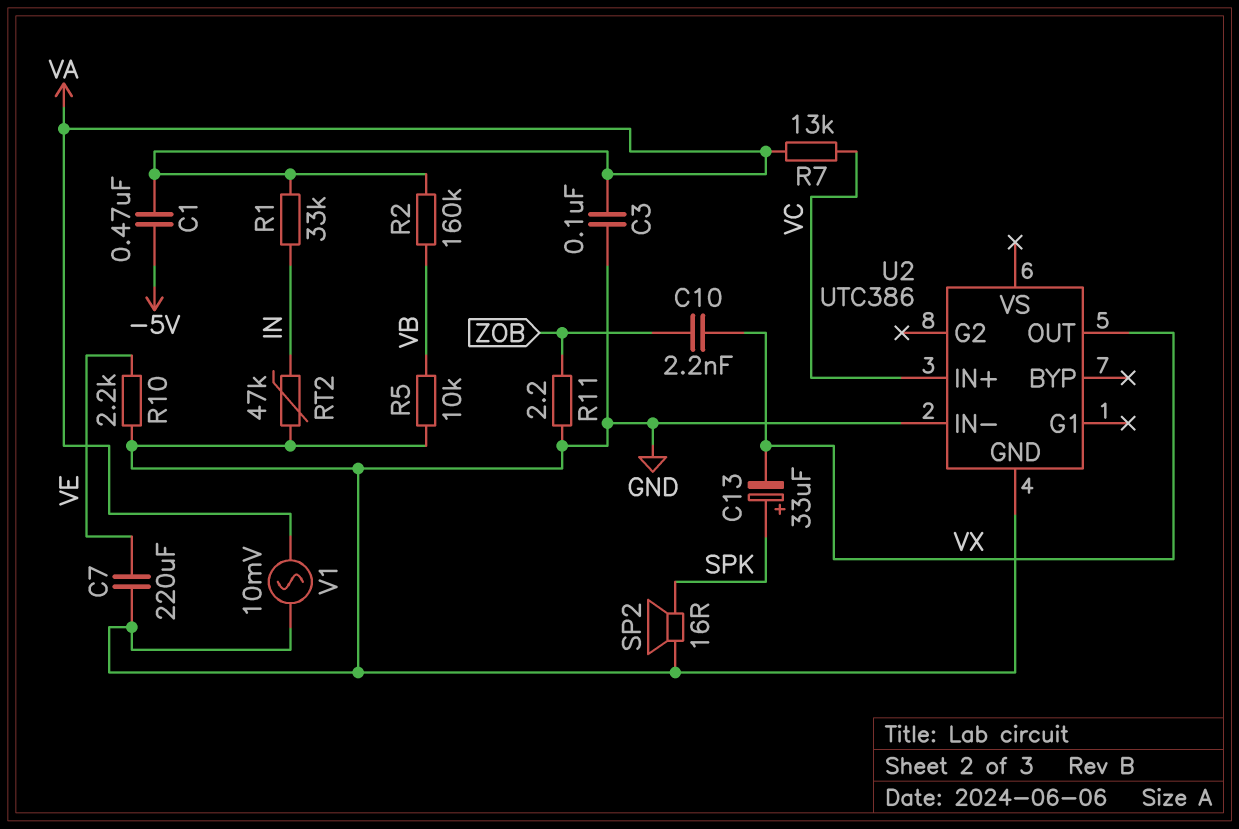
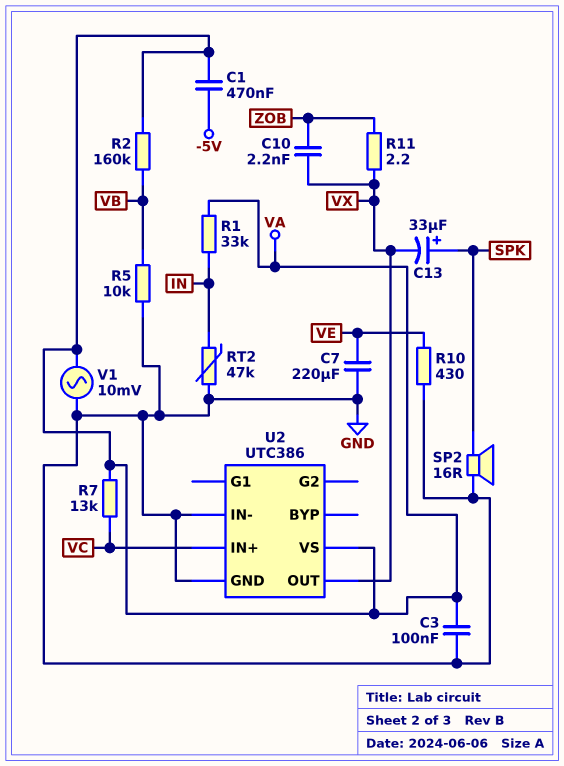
R10: 2.2k (GND, VE) -> 430 (GND, VE)
R11: 2.2 (GND, ZOB) -> 2.2 (VX, ZOB)
U2 pin VS: none -> VA

